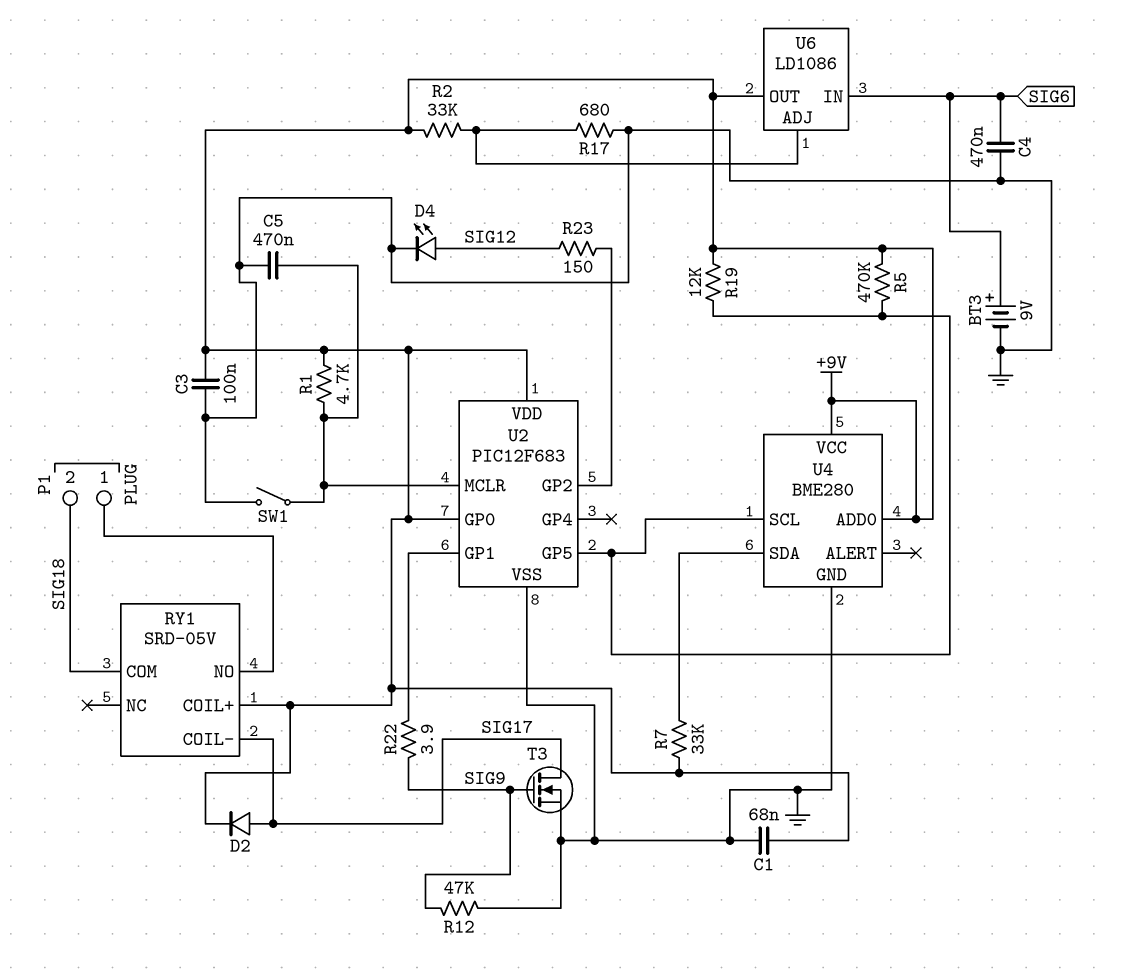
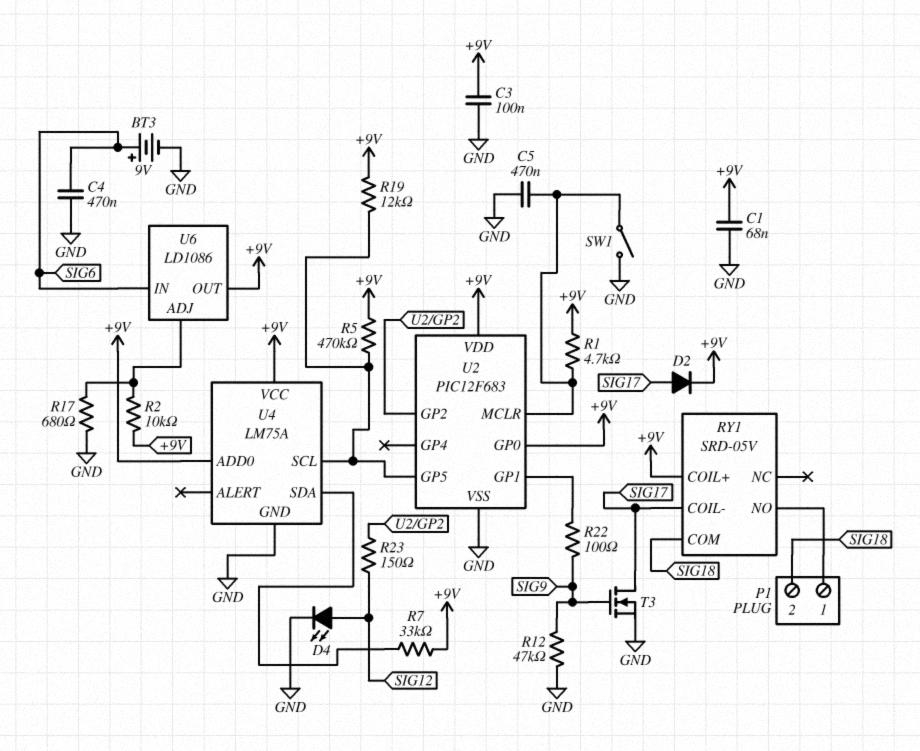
R2: 33k (+9V, U6/ADJ) -> 10k (+9V, U6/ADJ)
R22: 3.9 (SIG9, U2/GP1) -> 100 (SIG9, U2/GP1)
U4: BME280 -> LM75A

